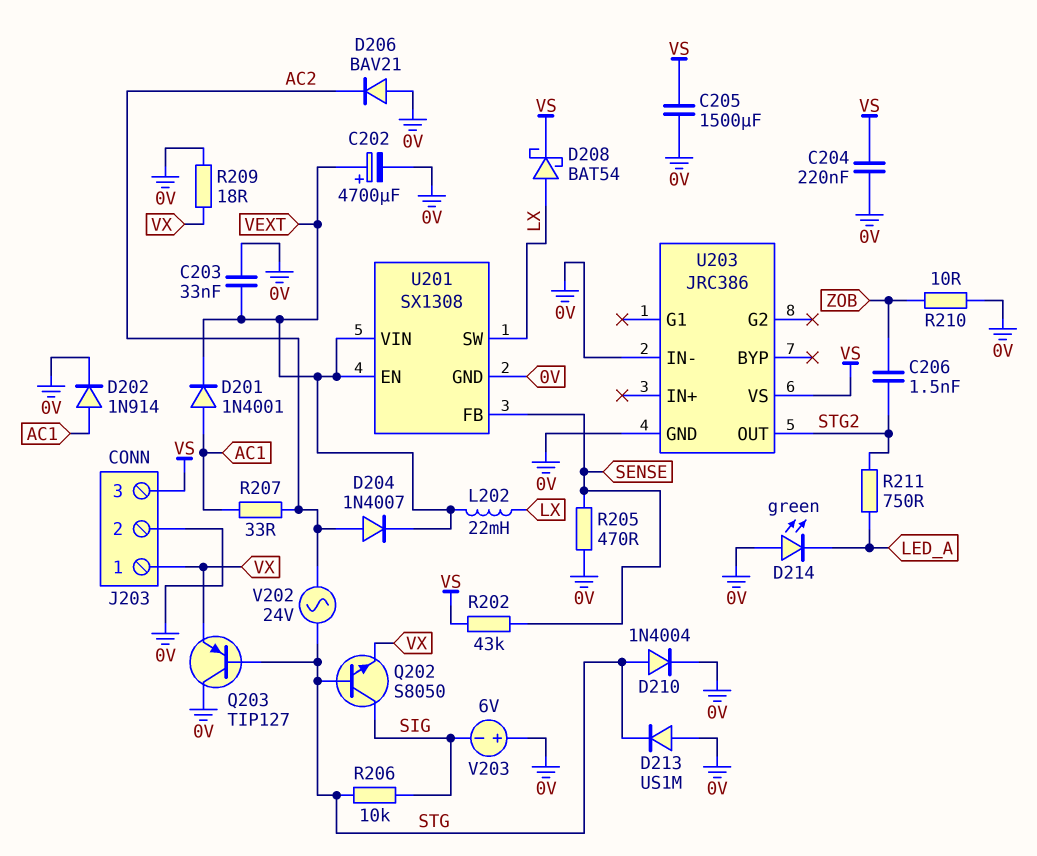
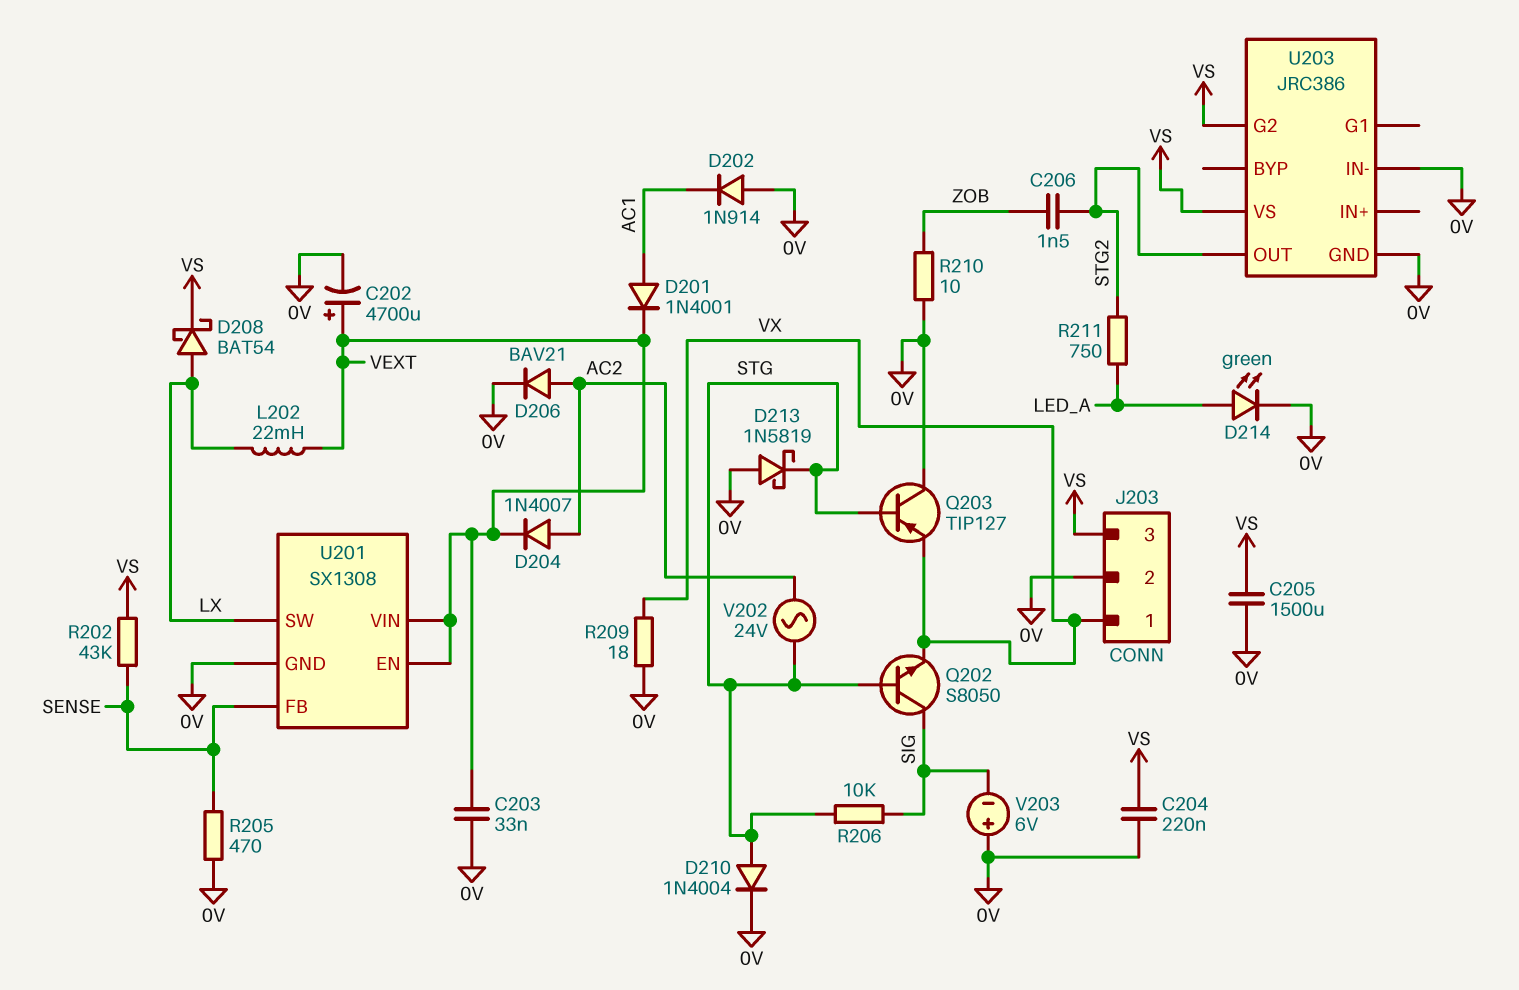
D202: diode 1N914 (A AC1, K 0V) -> diode 1N914 (A 0V, K AC1)
D206: diode BAV21 (A 0V, K AC2) -> diode BAV21 (A AC2, K 0V)
D213: diode US1M (A 0V, K STG) -> schottky 1N5819 (A 0V, K STG)
D214: LED green (A 0V, K LED_A) -> LED green (A LED_A, K 0V)
R207: 33 (AC1, AC2) -> none
U203 pin G2: none -> VS

